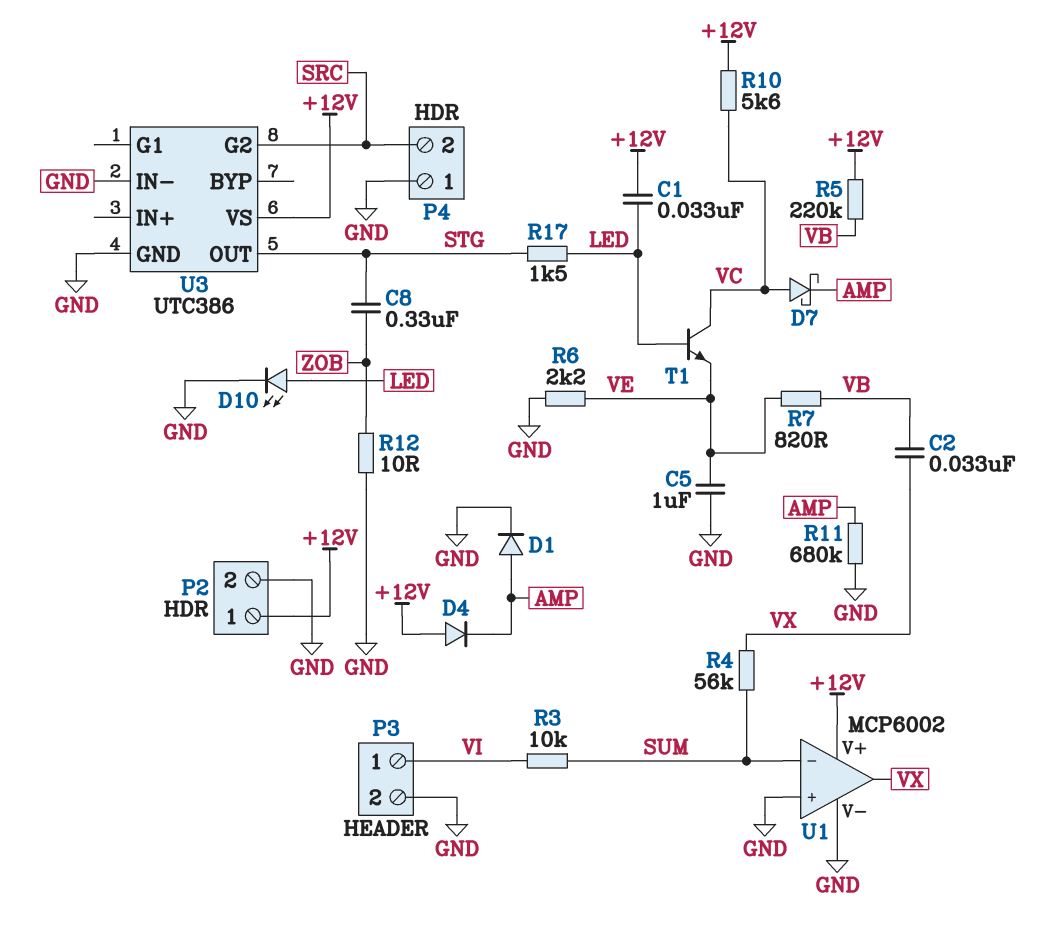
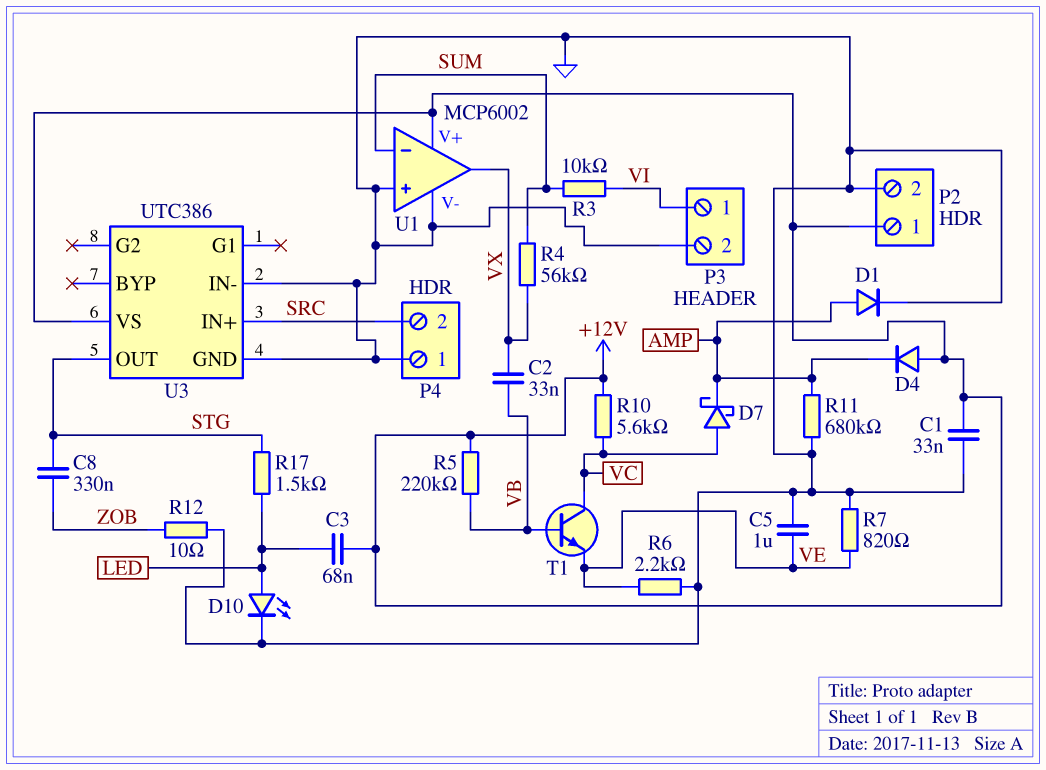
C1: 33nF (+12V, LED) -> 33nF (+12V, GND)
C3: none -> 68nF (+12V, LED)
R7: 820 (VB, VE) -> 820 (GND, VE)
T1: NPN (B LED, C VC, E VE) -> NPN (B VB, C VC, E VE)
U3 pin G2: SRC -> none
U3 pin IN+: none -> SRC

